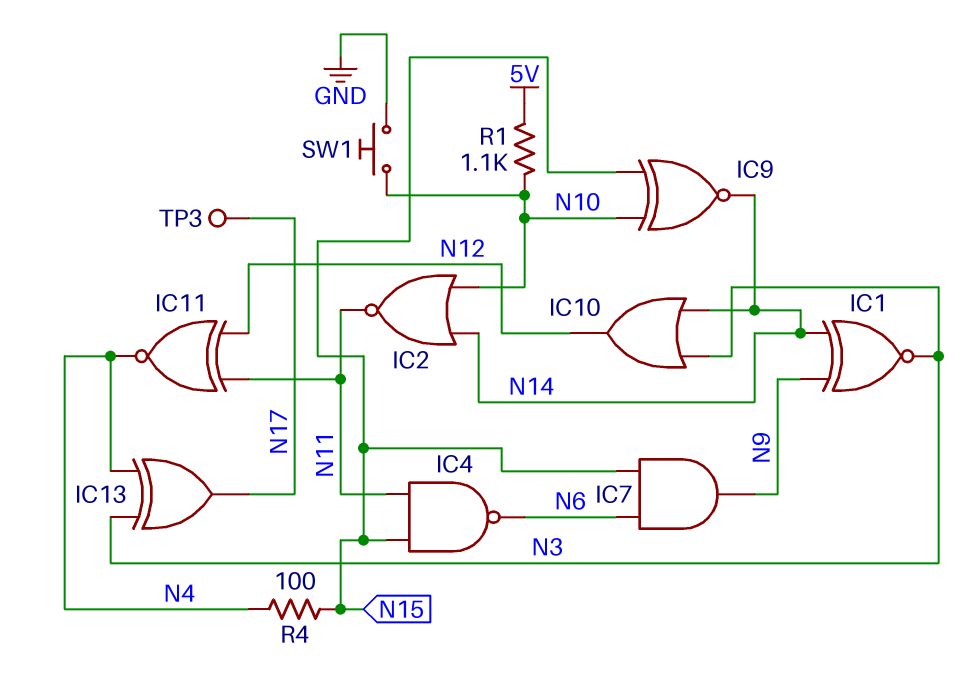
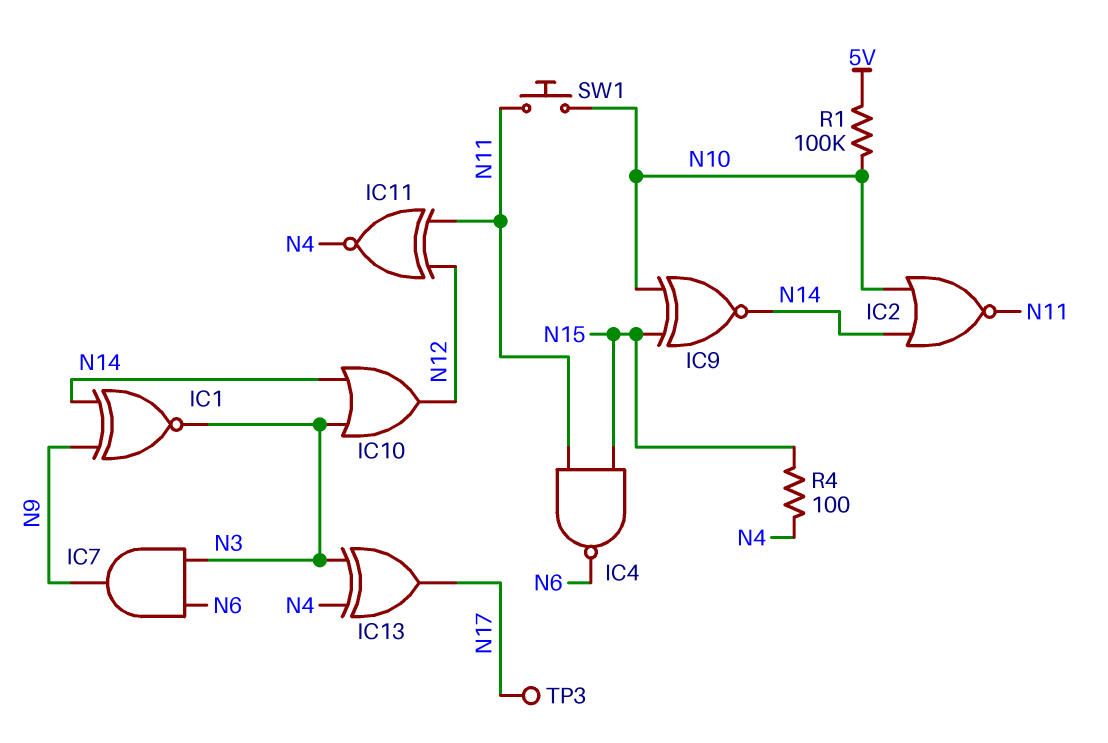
IC7: AND (in N6, in N15, out N9) -> AND (in N3, in N6, out N9)
R1: 1.1k (5V, N10) -> 100k (5V, N10)
SW1: button (GND, N10) -> button (N10, N11)

